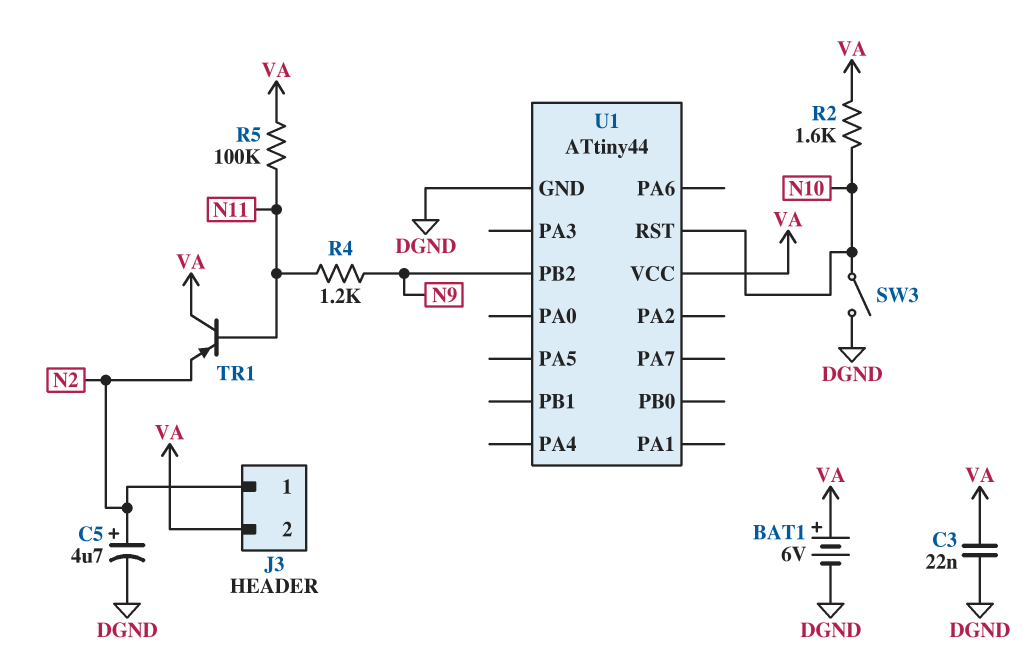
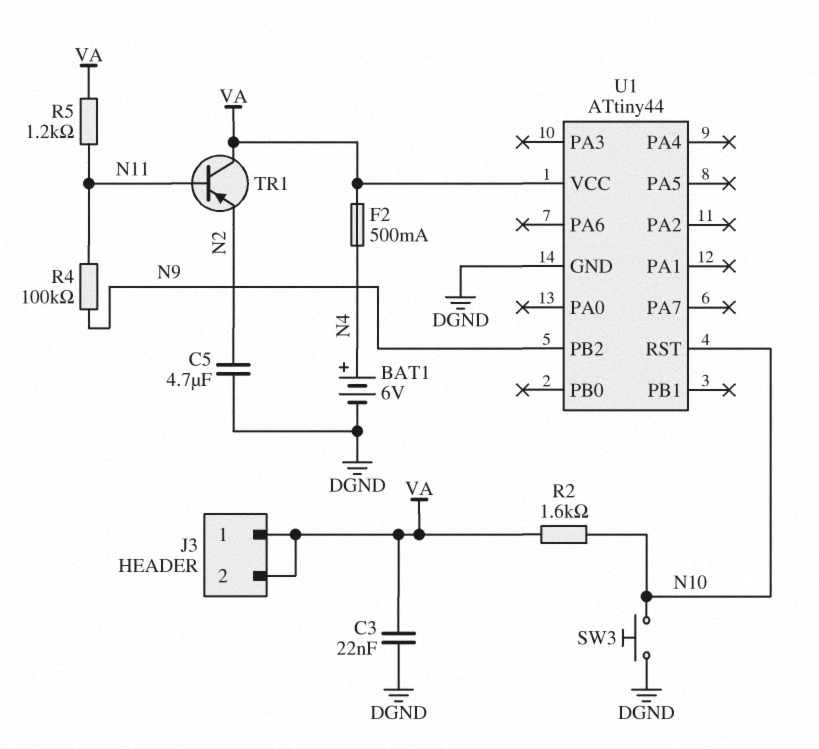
BAT1: 6V (plus VA, minus DGND) -> 6V (plus N4, minus DGND)
C5: 4.7uF (plus N2, minus DGND) -> 4.7uF (DGND, N2)
F2: none -> 500mA (N4, VA)
J3 pin 1: N2 -> VA
R4: 1.2k (N9, N11) -> 100k (N9, N11)
R5: 100k (N11, VA) -> 1.2k (N11, VA)
SW3: switch (DGND, N10) -> button (DGND, N10)

